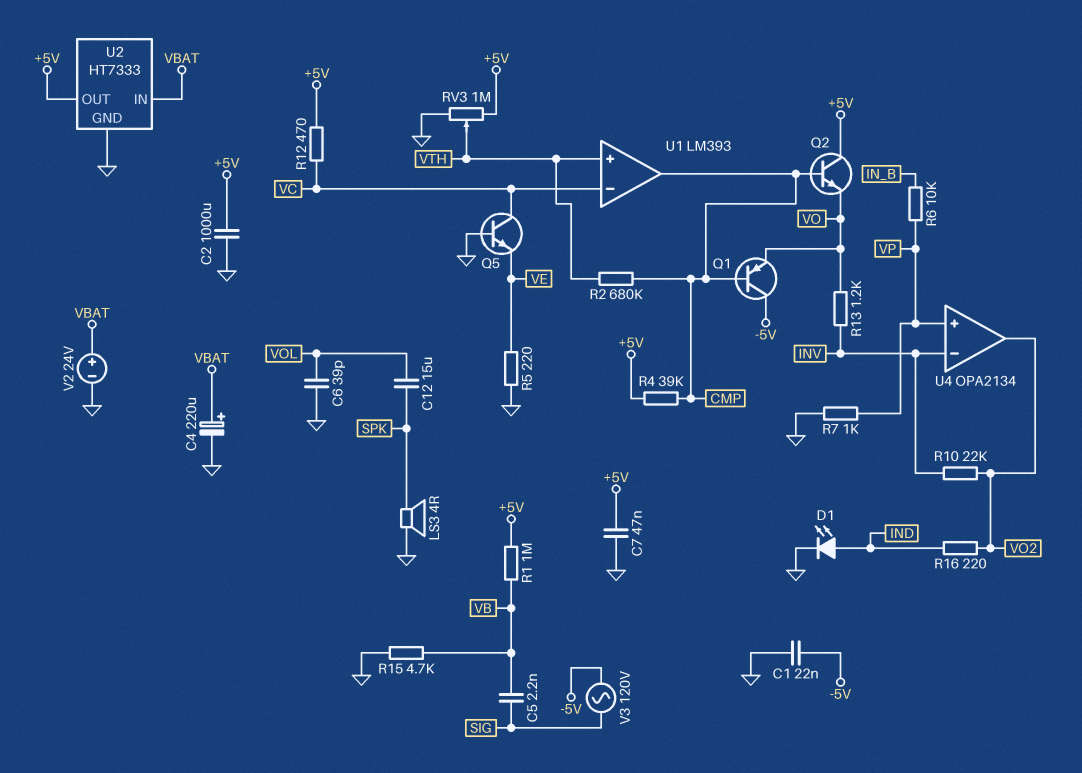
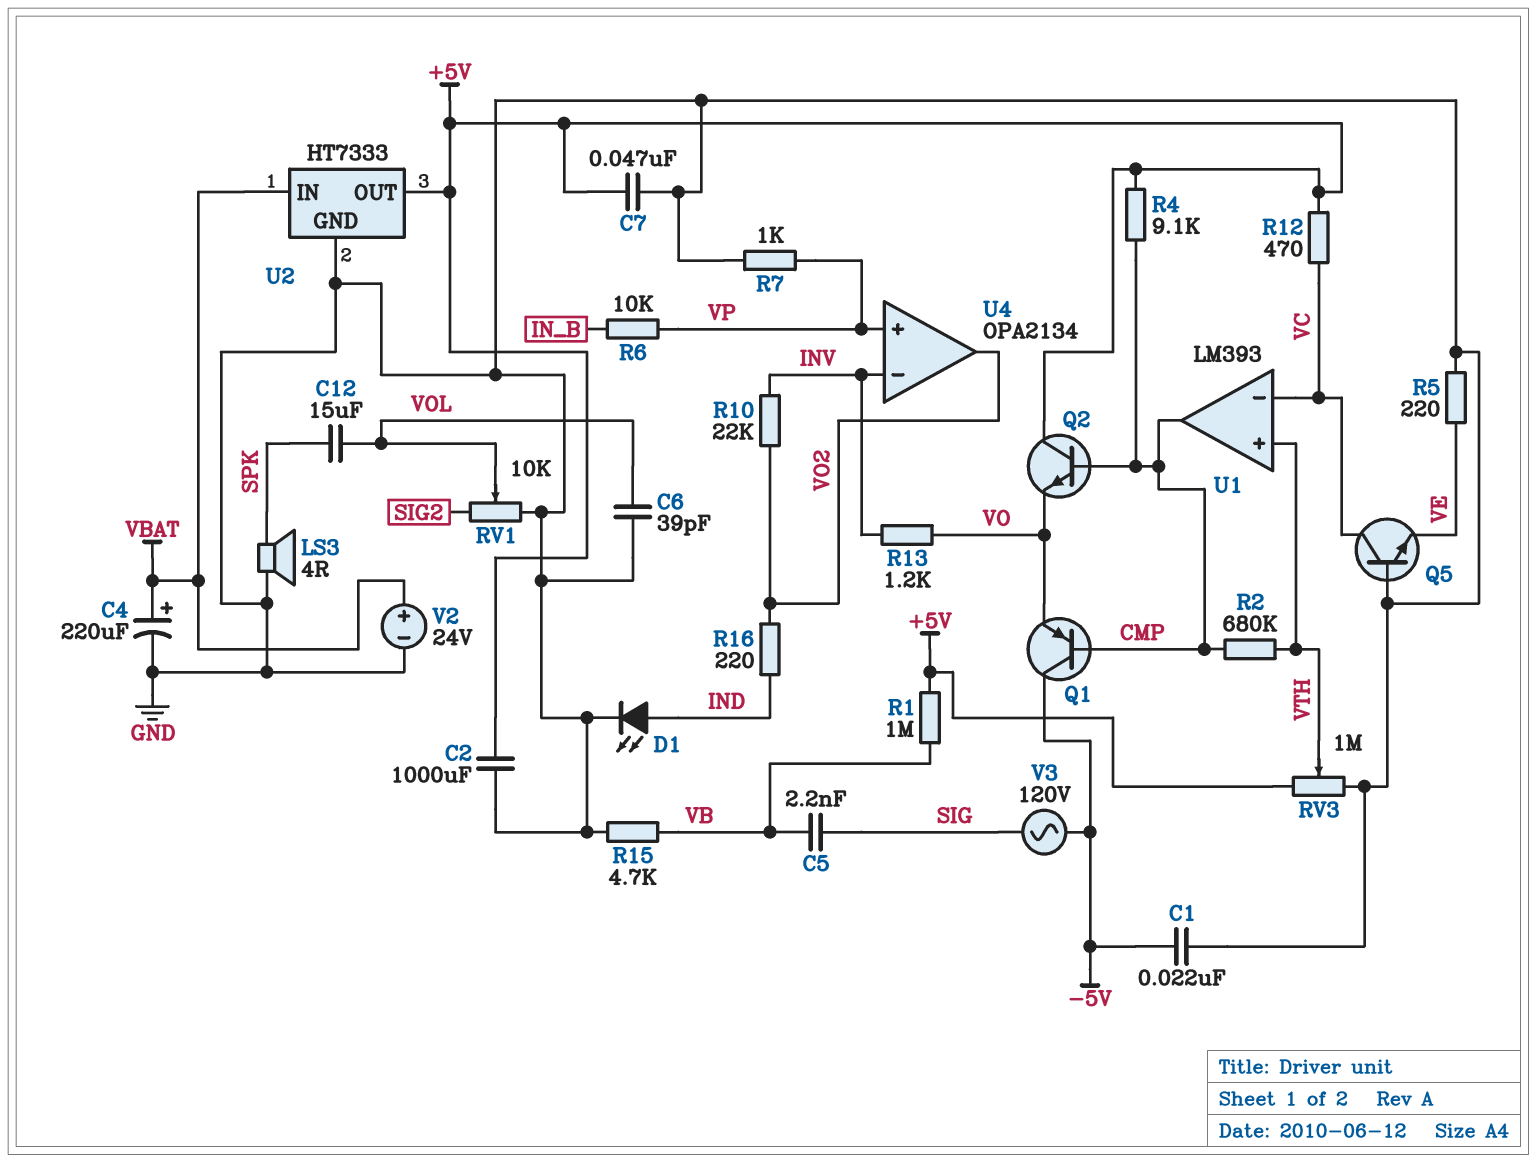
R4: 39k (+5V, CMP) -> 9.1k (+5V, CMP)
RV1: none -> 10k (GND, SIG2, wiper VOL)

